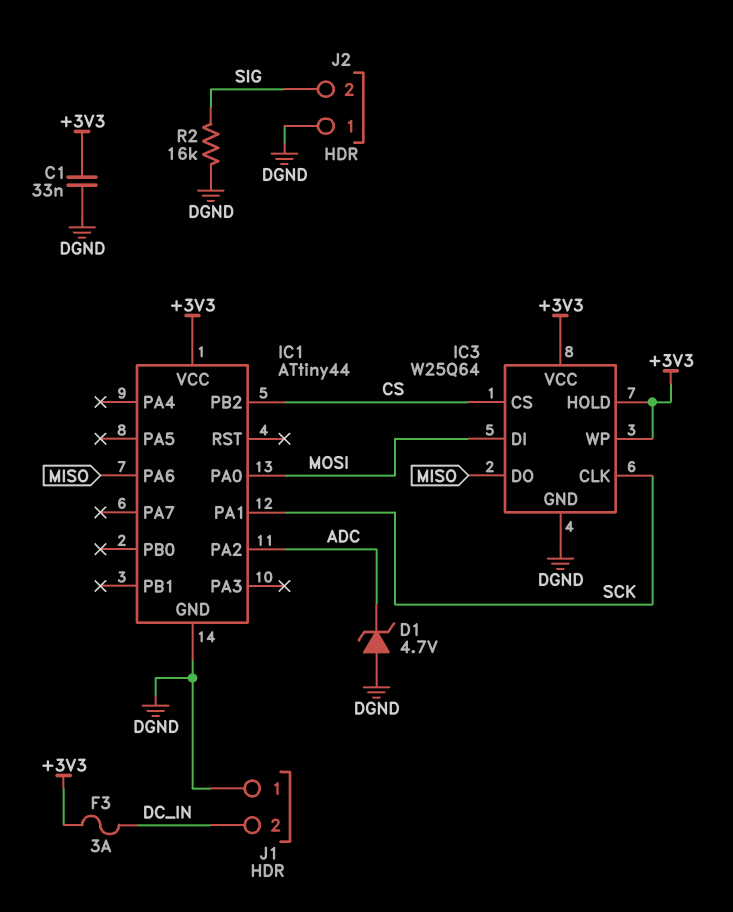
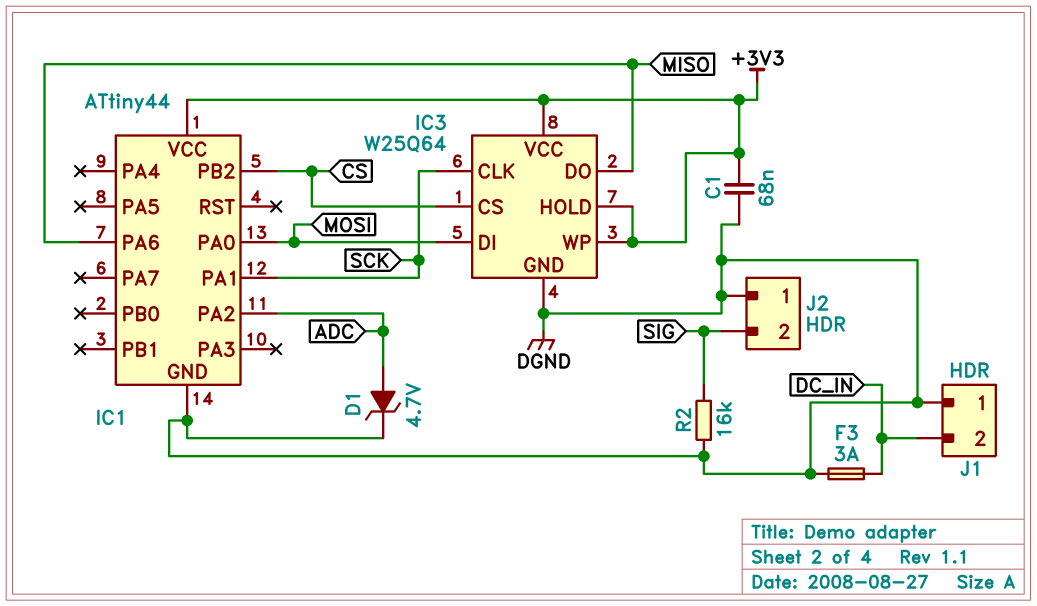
C1: 33nF (+3V3, DGND) -> 68nF (+3V3, DGND)
D1: zener 4.7V (A DGND, K ADC) -> zener 4.7V (A ADC, K DGND)
F3: 3A (+3V3, DC_IN) -> 3A (DC_IN, DGND)

